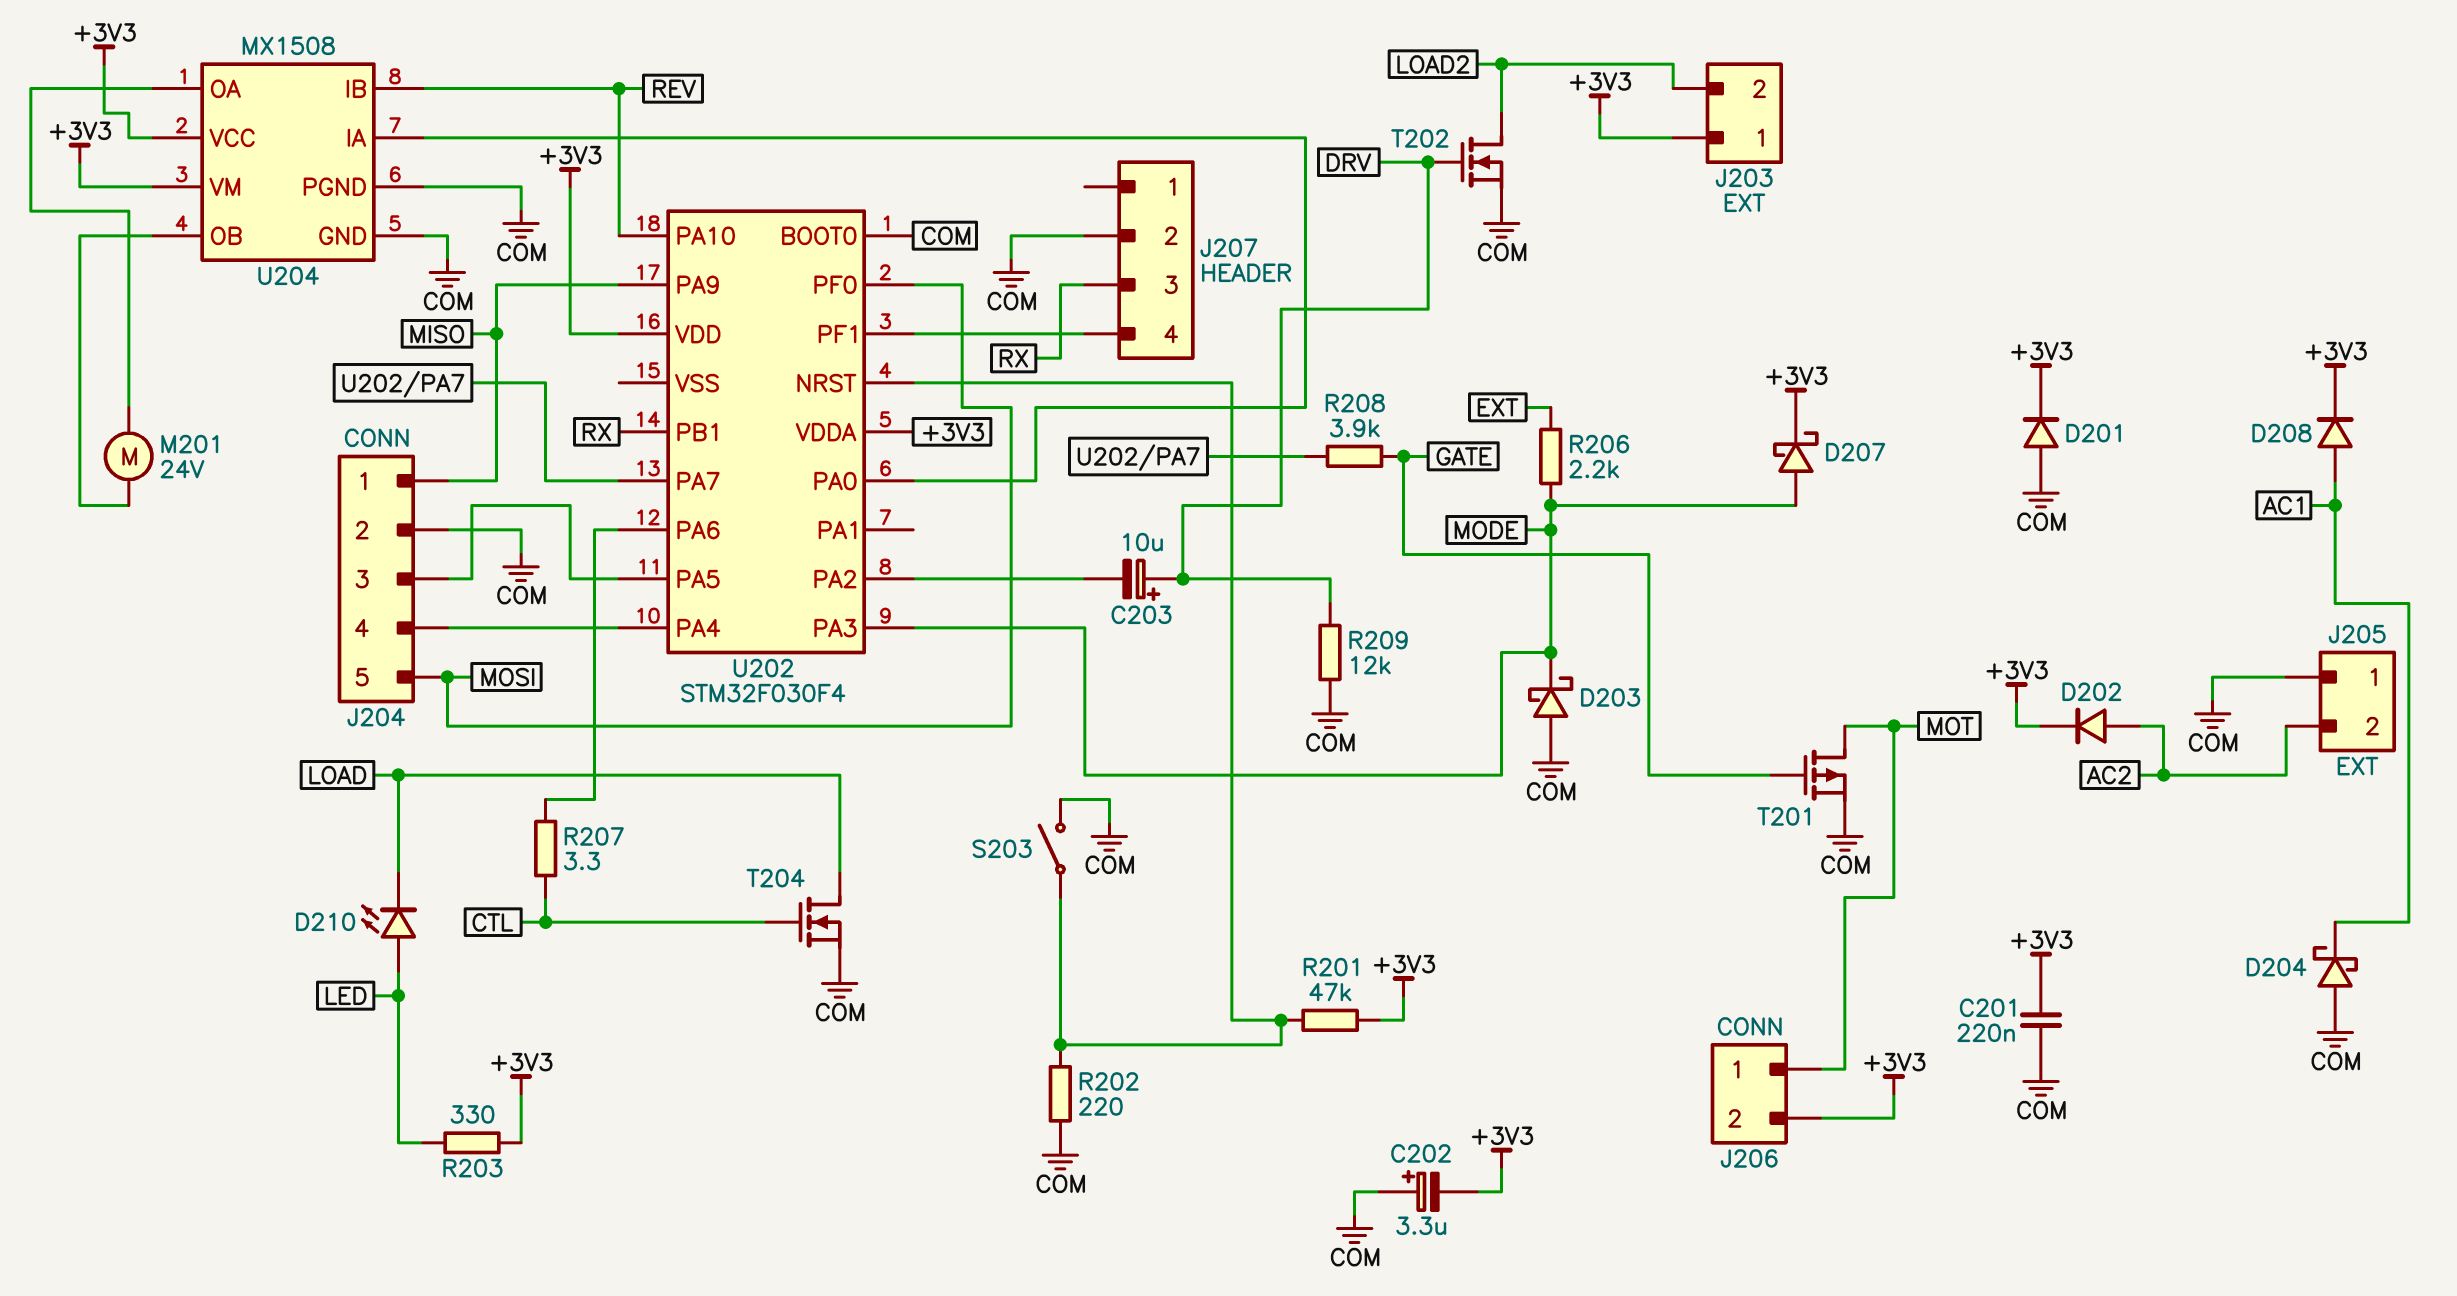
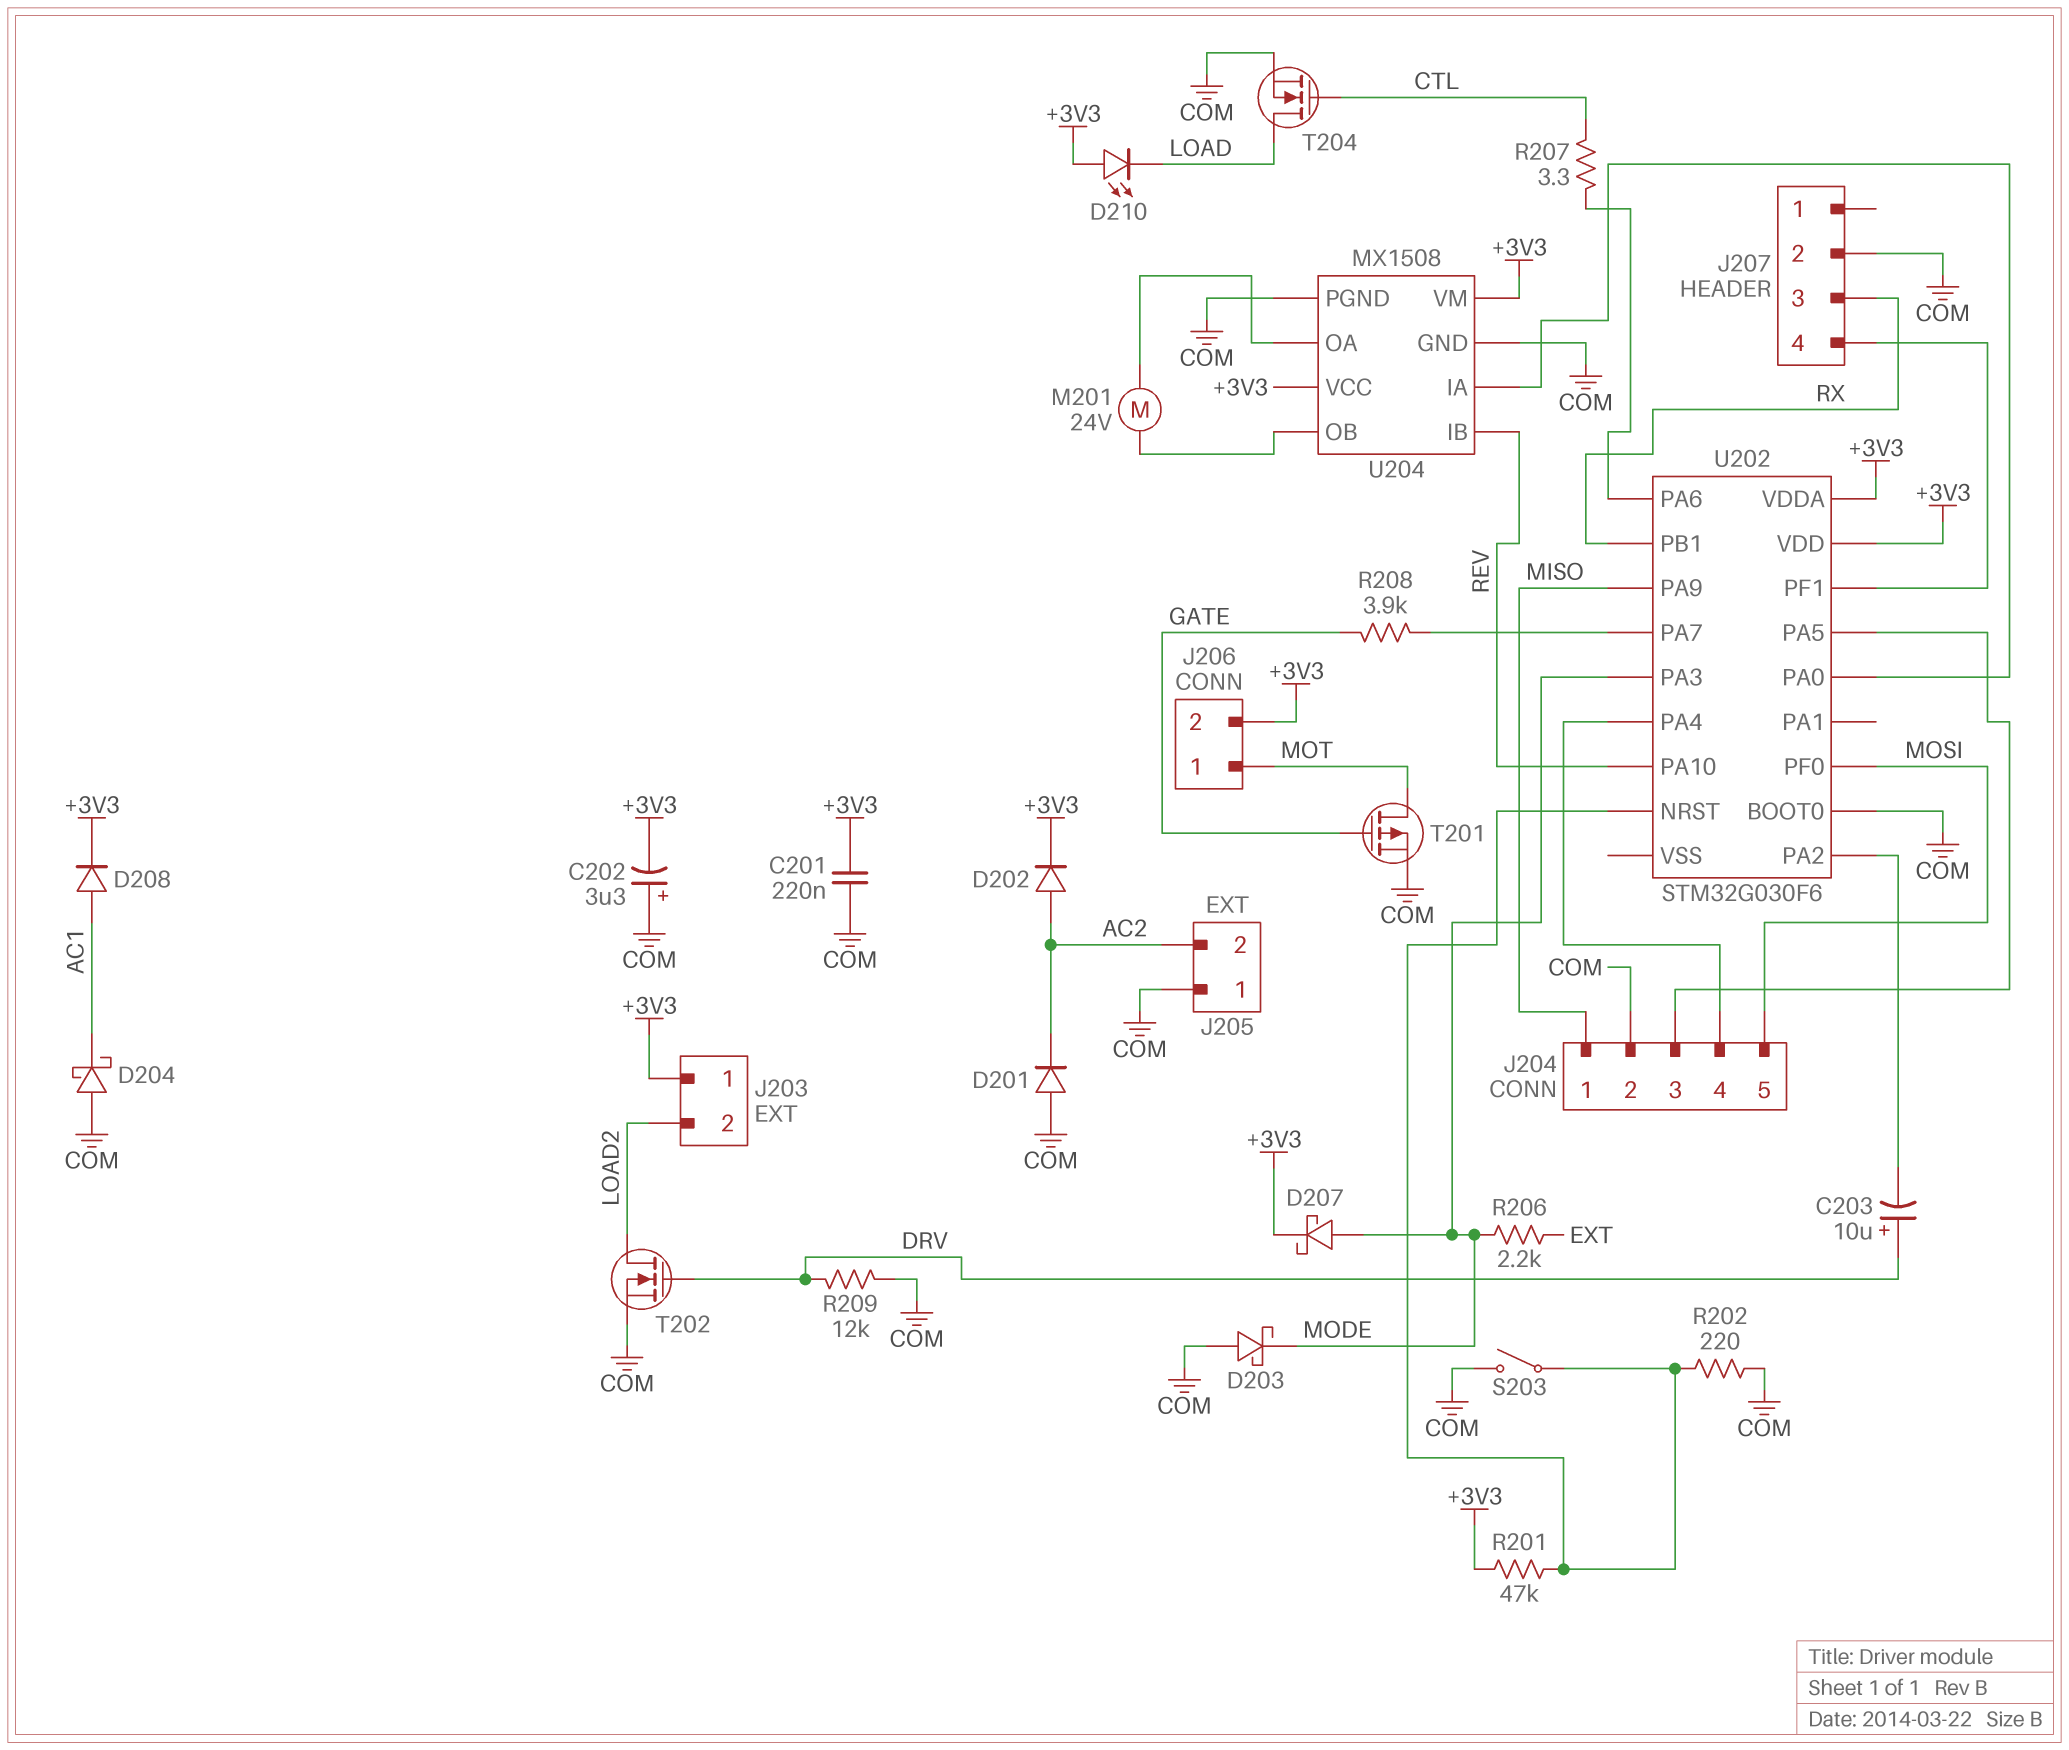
D201: diode (A COM, K +3V3) -> diode (A COM, K AC2)
D210: LED (A LED, K LOAD) -> LED (A +3V3, K LOAD)
R203: 330 (+3V3, LED) -> none
U202: STM32F030F4 -> STM32G030F6

